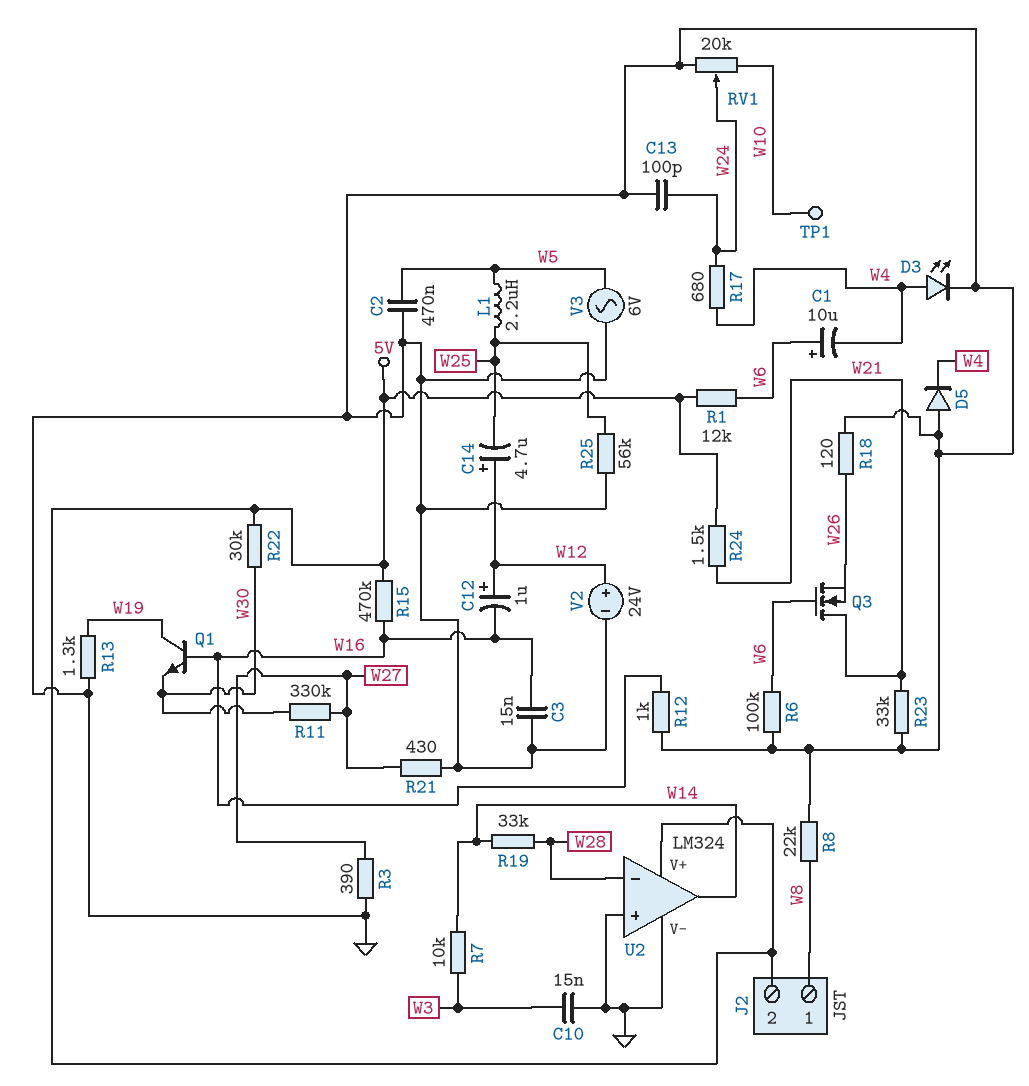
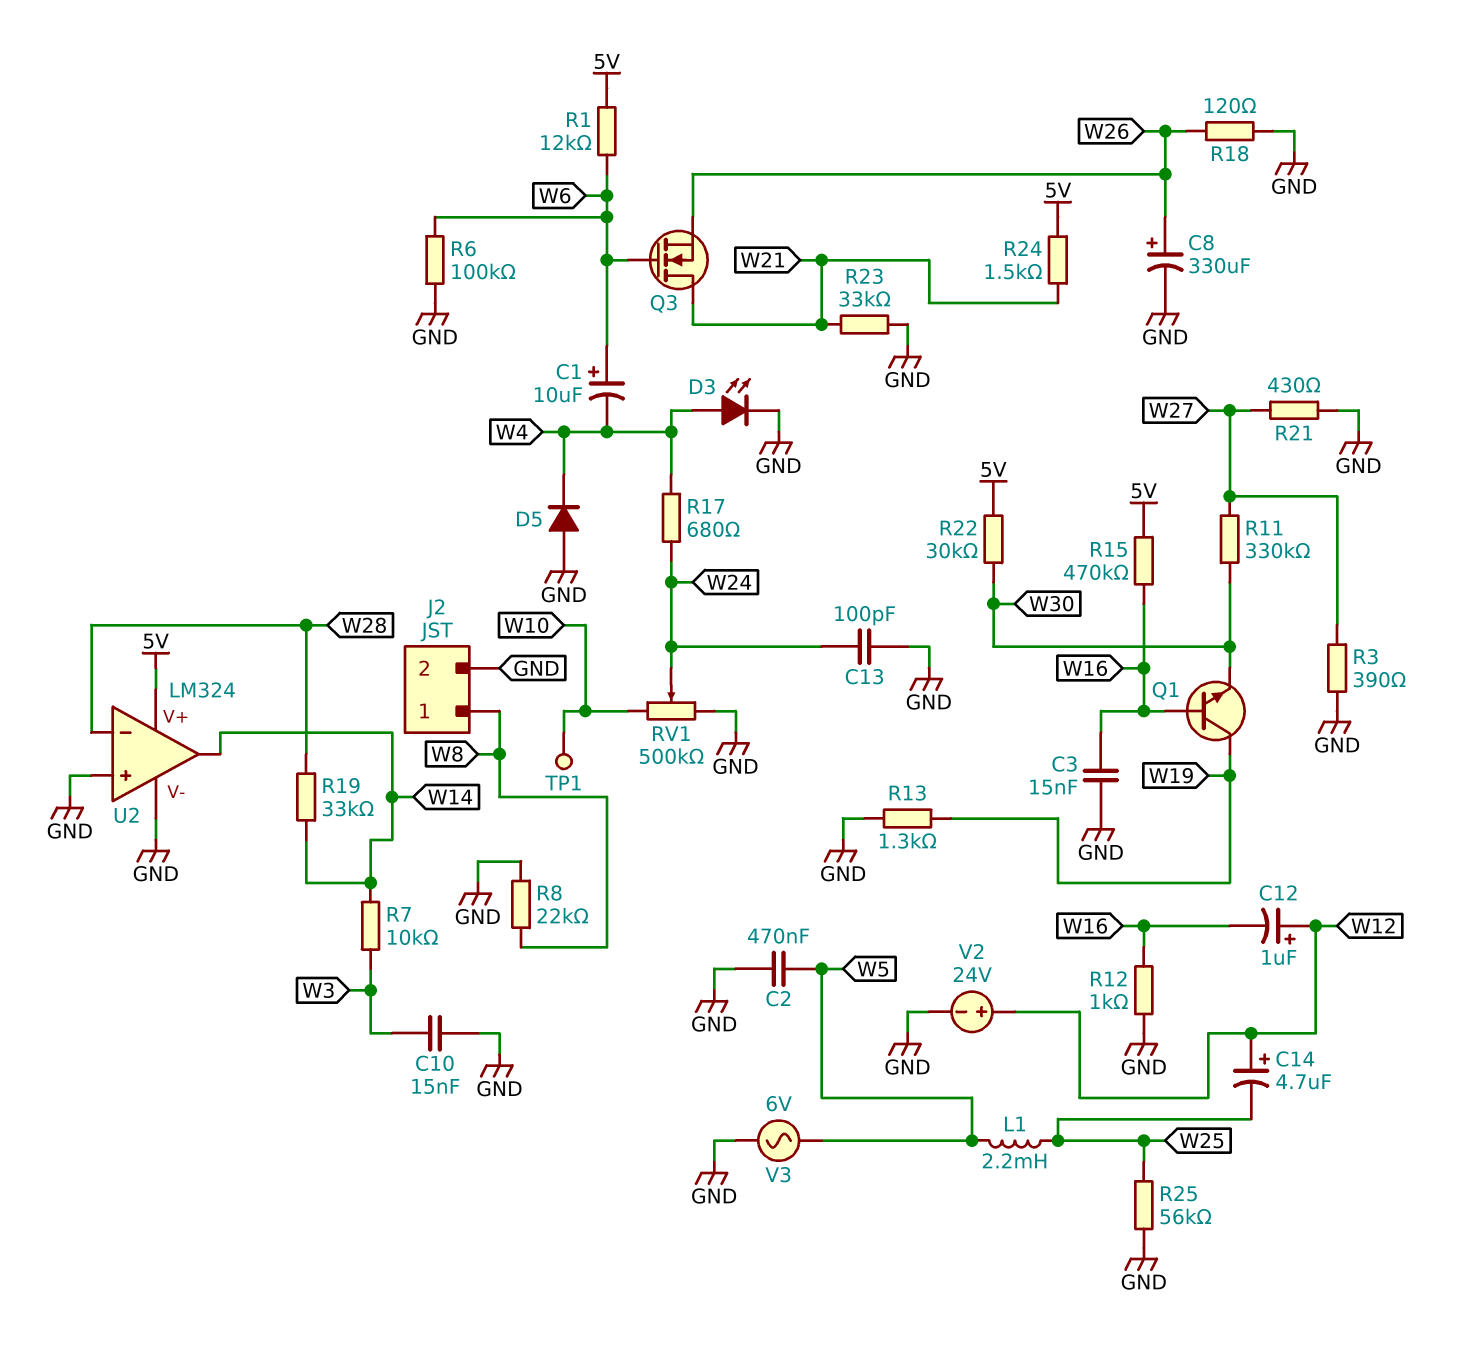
C8: none -> 330uF (plus W26, minus GND)
J2 pin 2: 5V -> GND
L1: 2.2uH (W5, W25) -> 2.2mH (W5, W25)
RV1: 20k (GND, W10, wiper W24) -> 500k (GND, W10, wiper W24)

